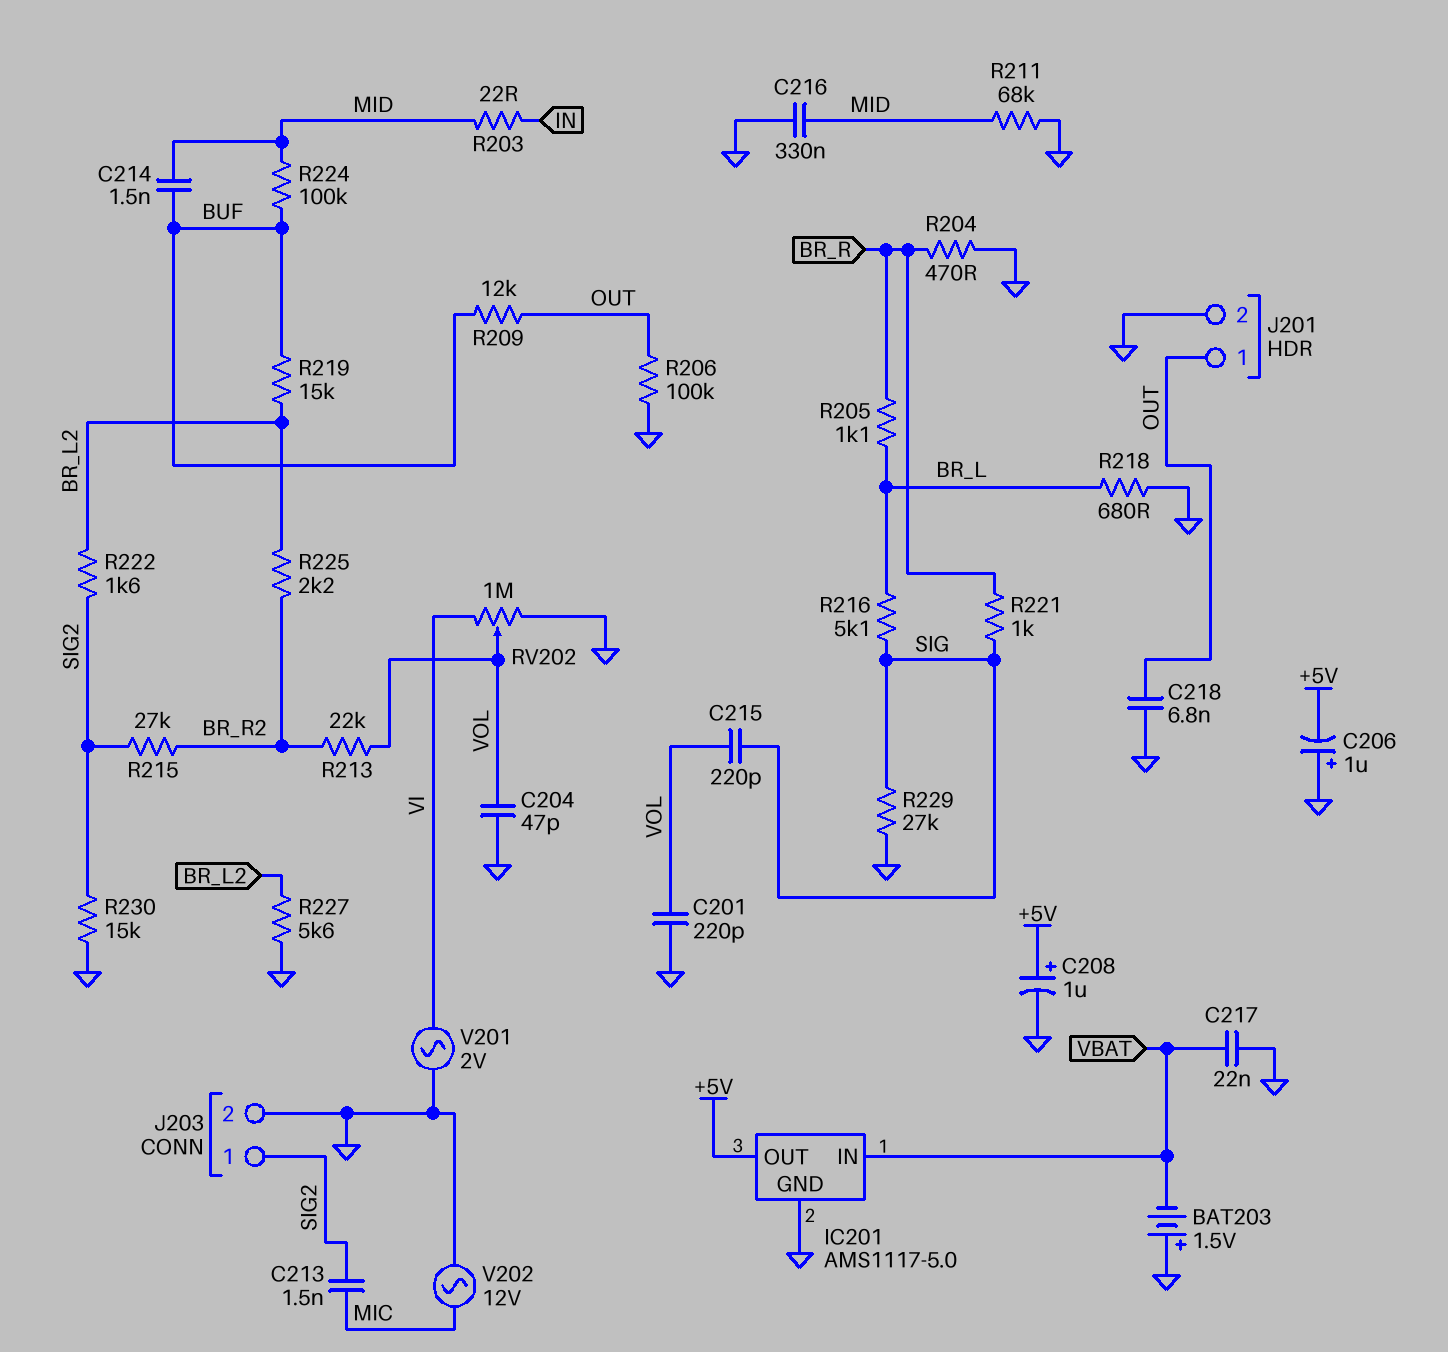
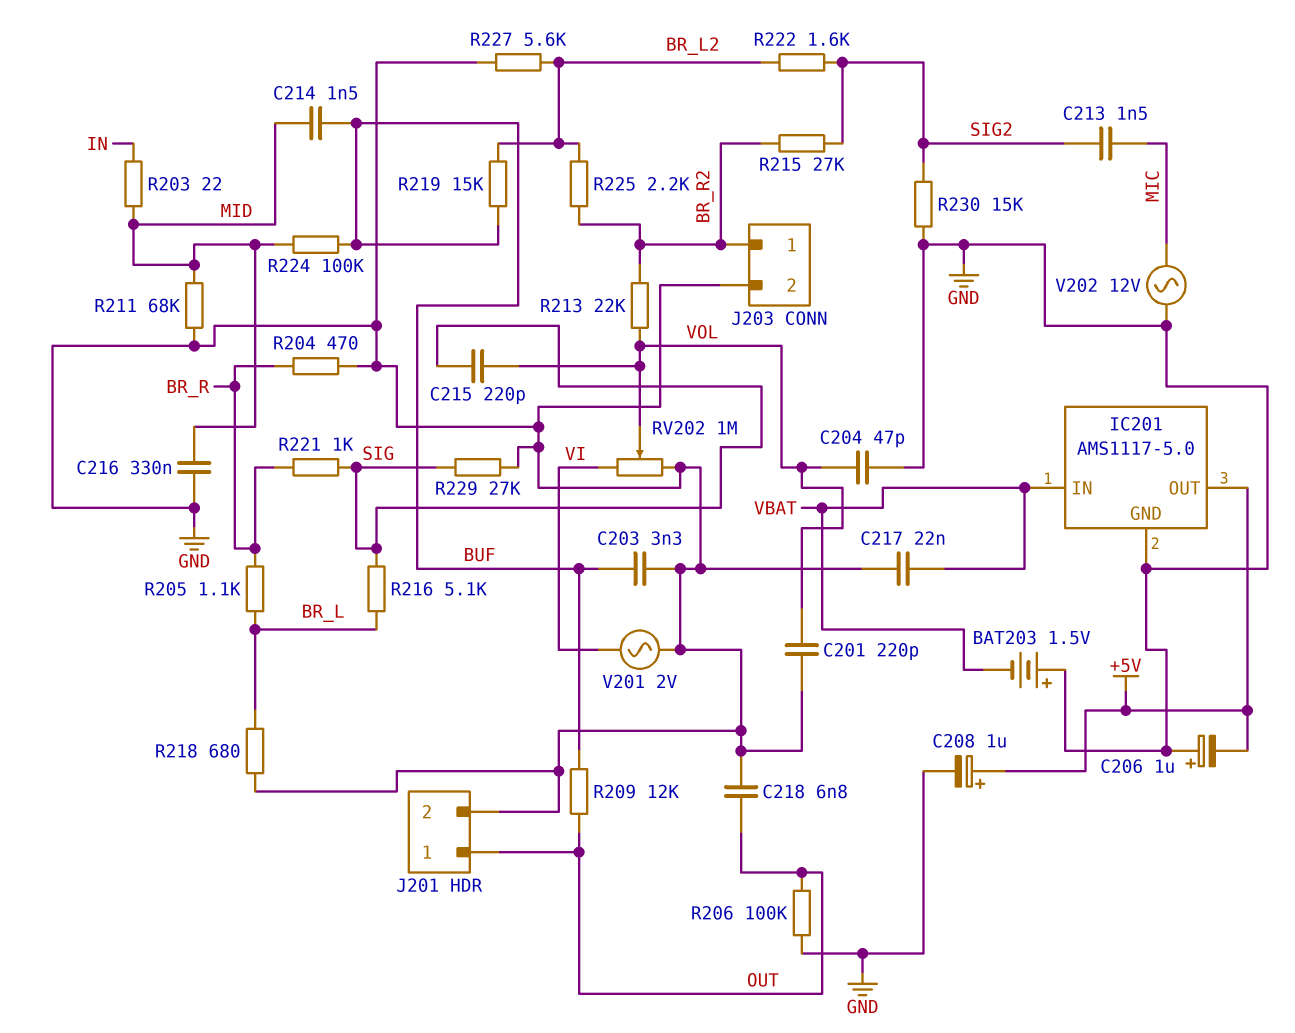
C203: none -> 3.3nF (BUF, GND)
J203 pin 1: SIG2 -> BR_R2

